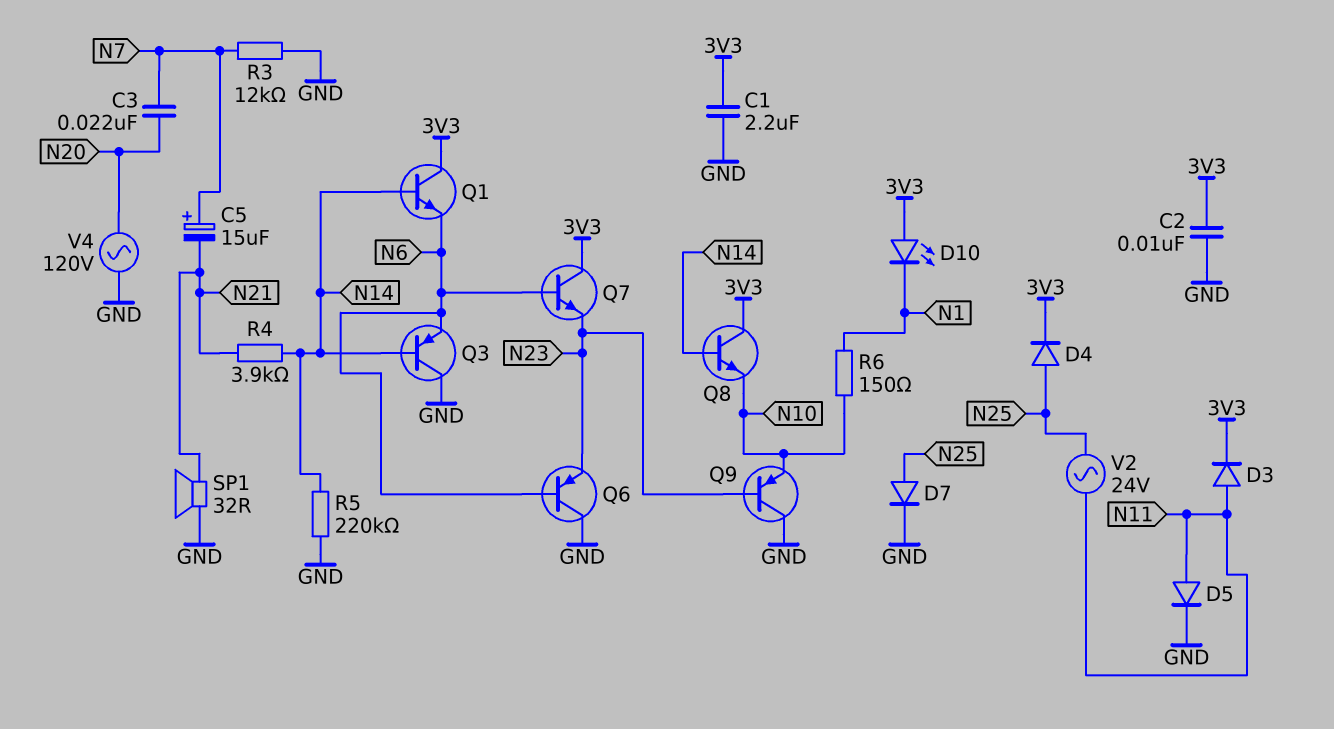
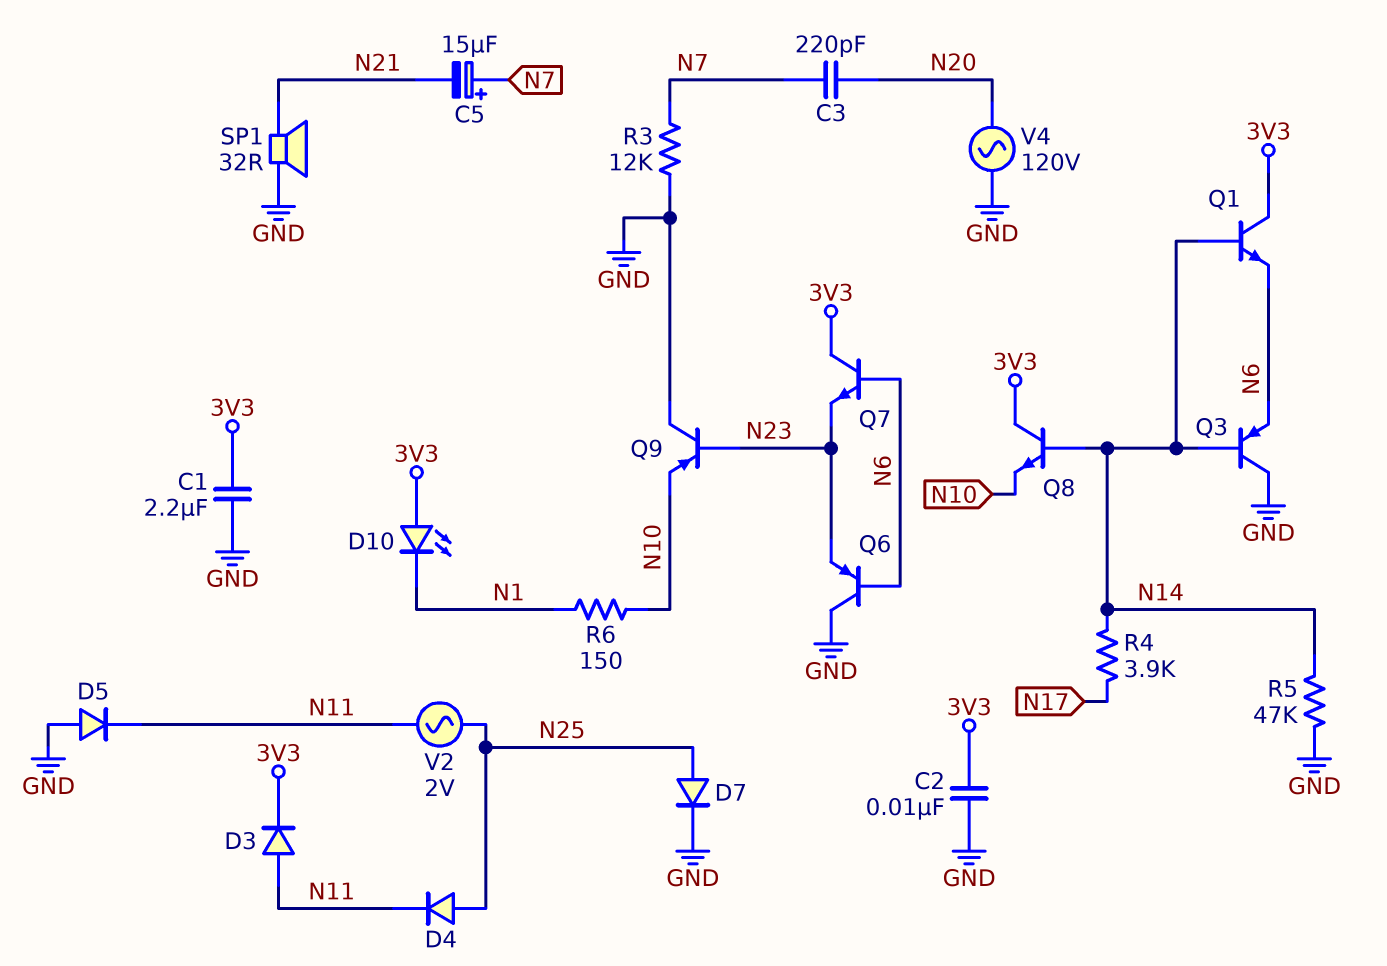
C3: 22nF (N7, N20) -> 220pF (N7, N20)
D4: diode (A N25, K 3V3) -> diode (A N25, K N11)
D5: diode (A N11, K GND) -> diode (A GND, K N11)
R4: 3.9k (N14, N21) -> 3.9k (N14, N17)
R5: 220k (GND, N14) -> 47k (GND, N14)
V2: AC 24V (N11, N25) -> AC 2V (N11, N25)

